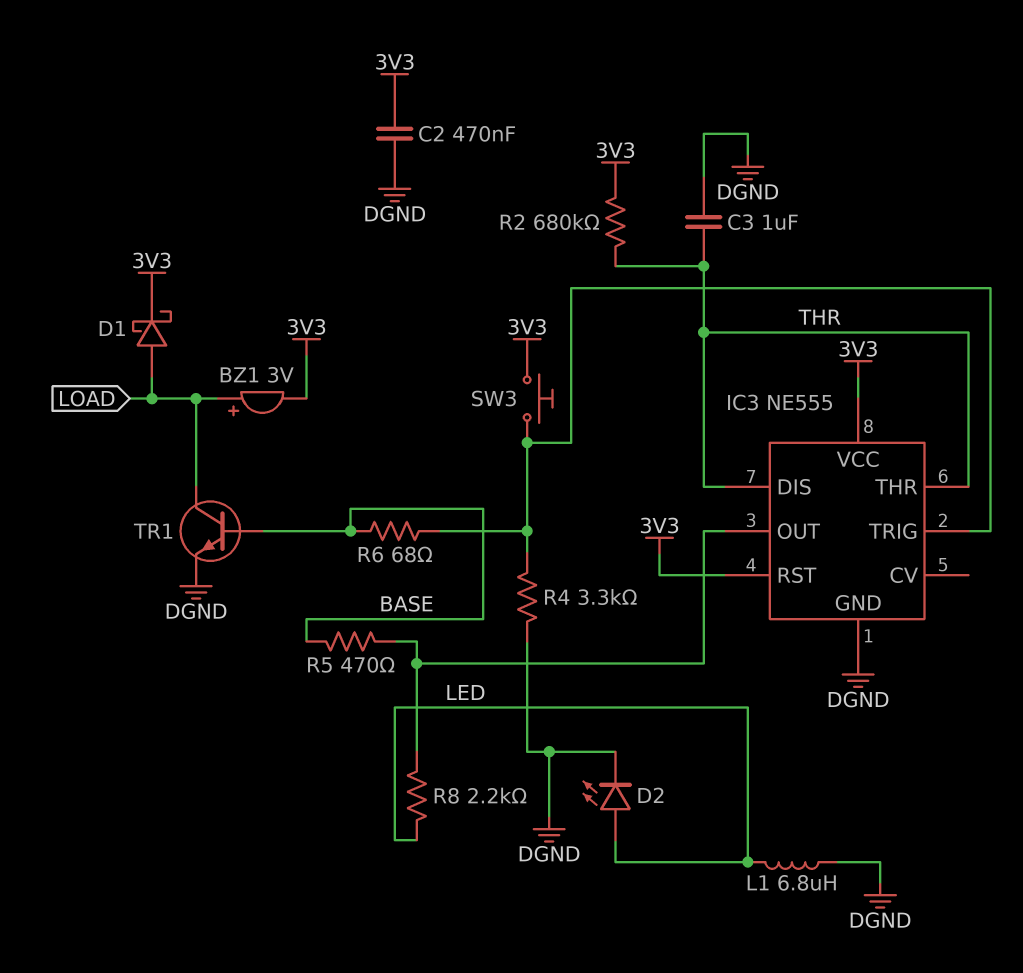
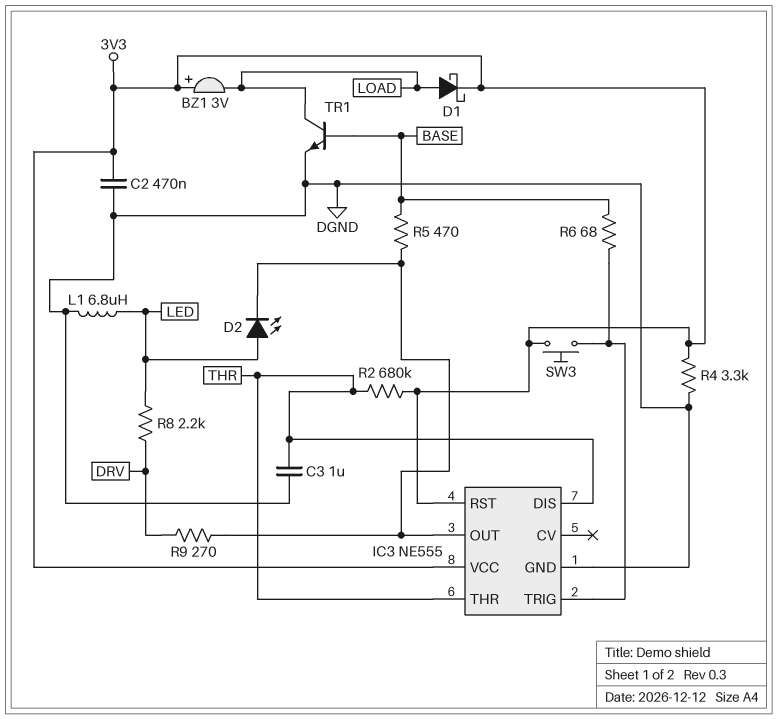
BZ1: buzzer 3V (plus LOAD, minus 3V3) -> buzzer 3V (plus 3V3, minus LOAD)
D2: LED (A LED, K DGND) -> LED (A LED, K IC3/OUT)
R4: 3.3k (DGND, IC3/TRIG) -> 3.3k (3V3, DGND)
R8: 2.2k (IC3/OUT, LED) -> 2.2k (DRV, LED)
R9: none -> 270 (DRV, IC3/OUT)

